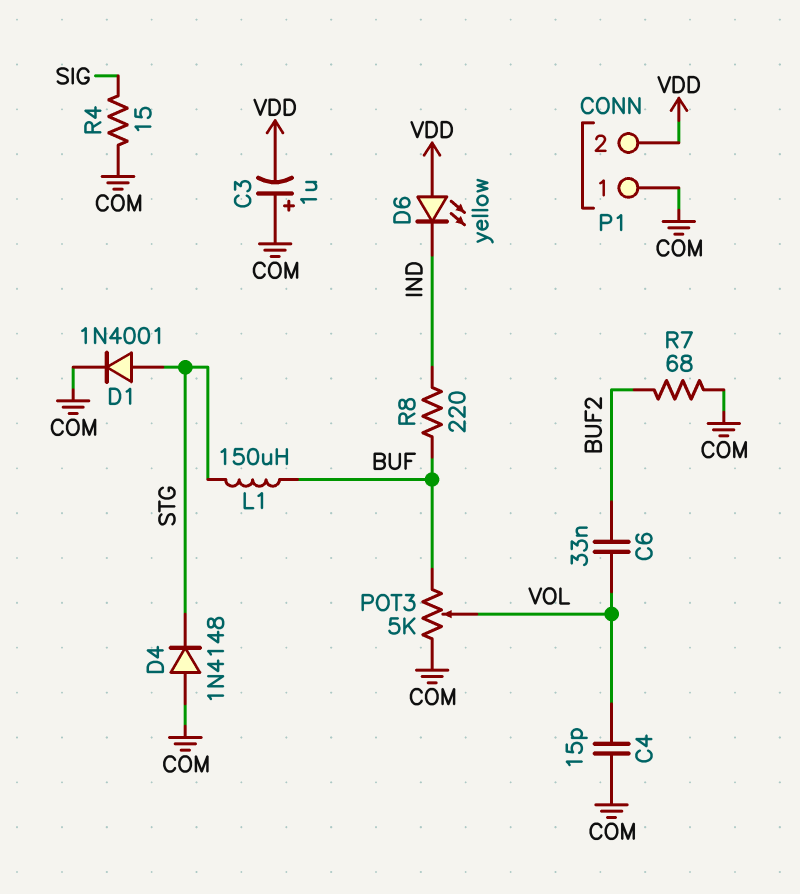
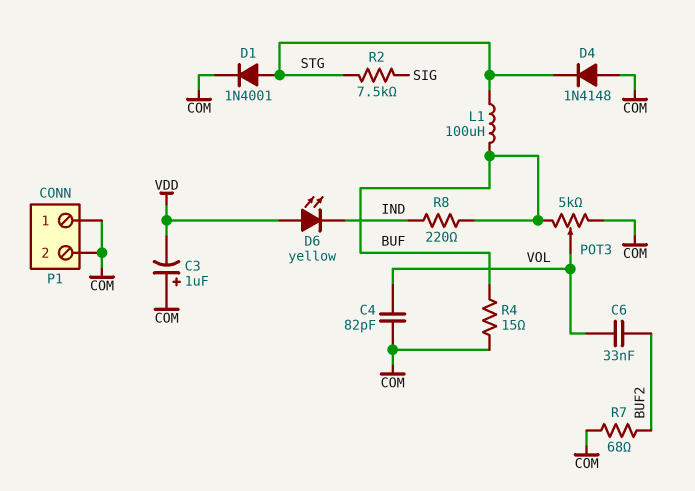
C4: 15pF (COM, VOL) -> 82pF (COM, VOL)
L1: 150uH (BUF, STG) -> 100uH (BUF, STG)
P1 pin 2: VDD -> COM
R2: none -> 7.5k (SIG, STG)
R4: 15 (COM, SIG) -> 15 (BUF, COM)

